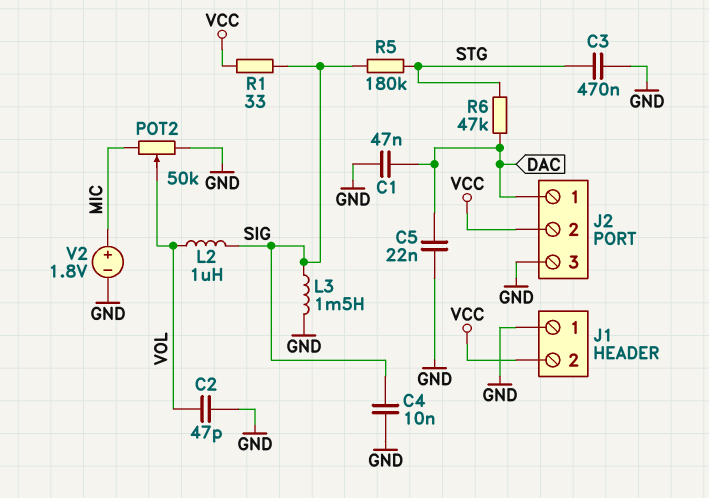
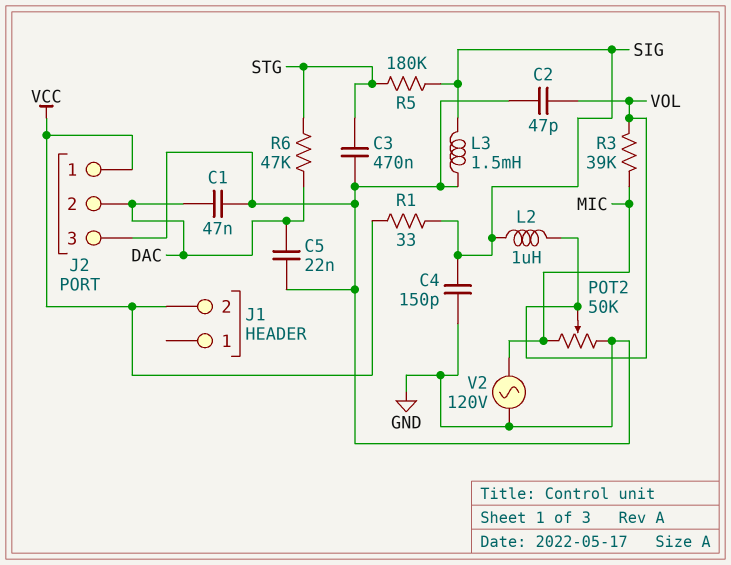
C4: 10nF (GND, SIG) -> 150pF (GND, SIG)
J1 pin 1: GND -> none
J2 pin 1: DAC -> VCC
J2 pin 2: VCC -> DAC
R3: none -> 39k (MIC, VOL)
V2: 1.8V (plus MIC, minus GND) -> AC 120V (GND, MIC)

